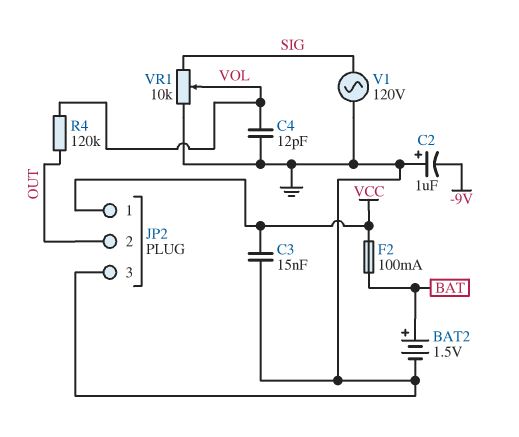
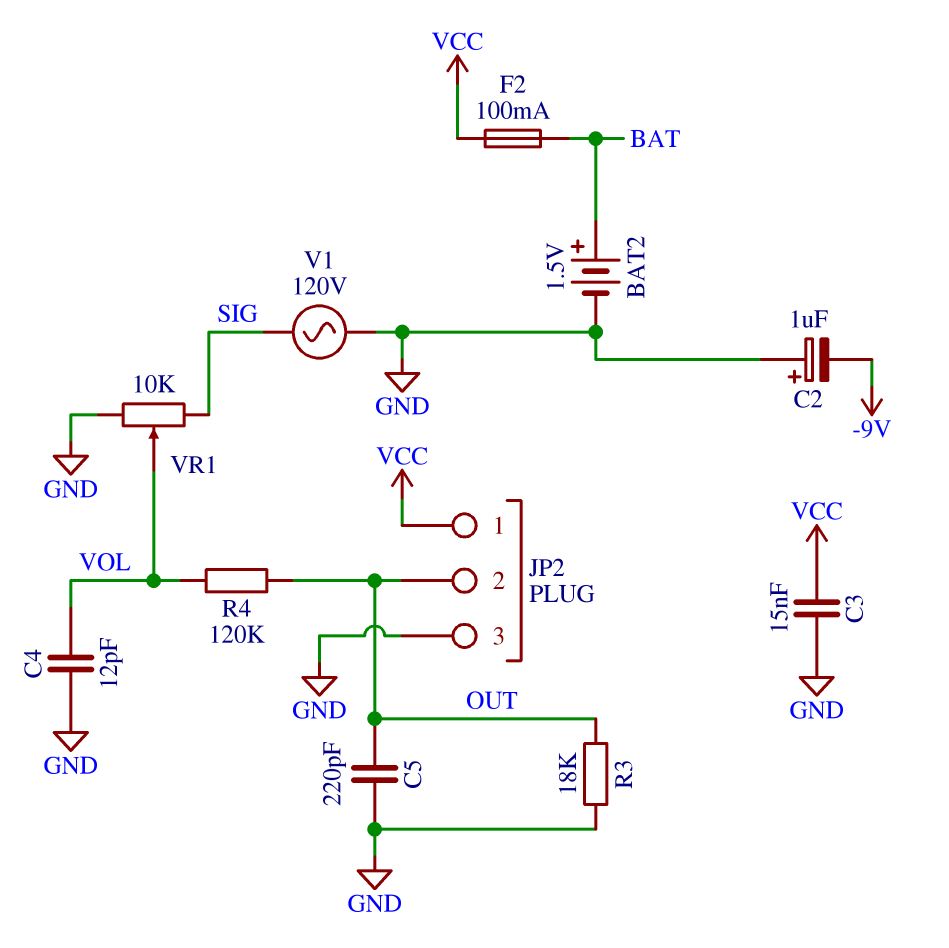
C5: none -> 220pF (GND, OUT)
R3: none -> 18k (GND, OUT)

